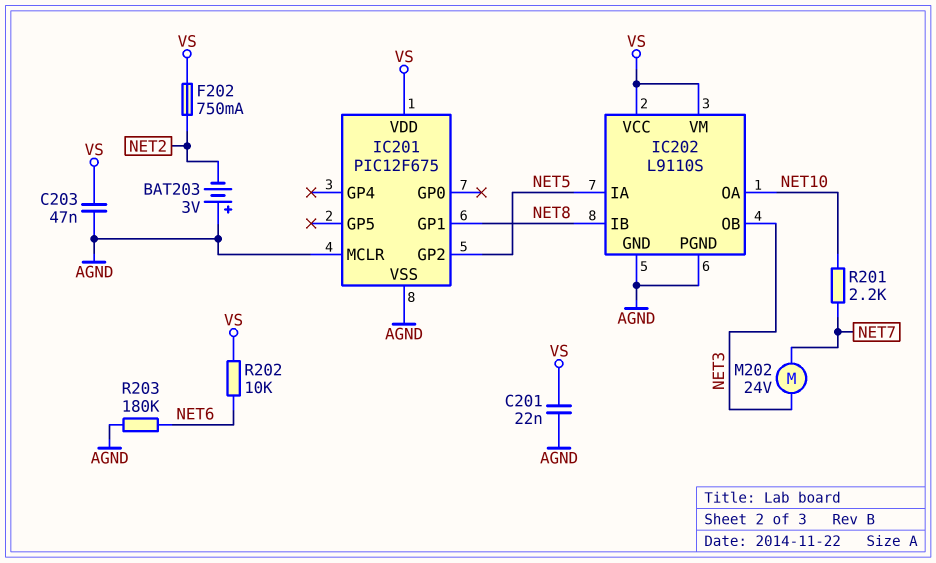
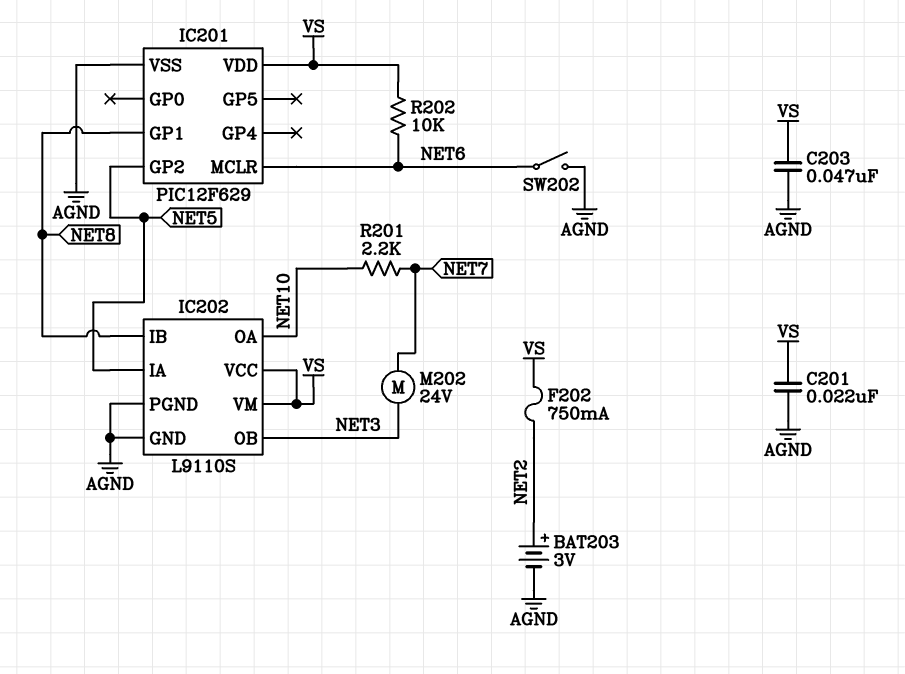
BAT203: 3V (plus AGND, minus NET2) -> 3V (plus NET2, minus AGND)
IC201: PIC12F675 -> PIC12F629
IC201 pin MCLR: AGND -> NET6
R203: 180k (AGND, NET6) -> none
SW202: none -> switch (AGND, NET6)

